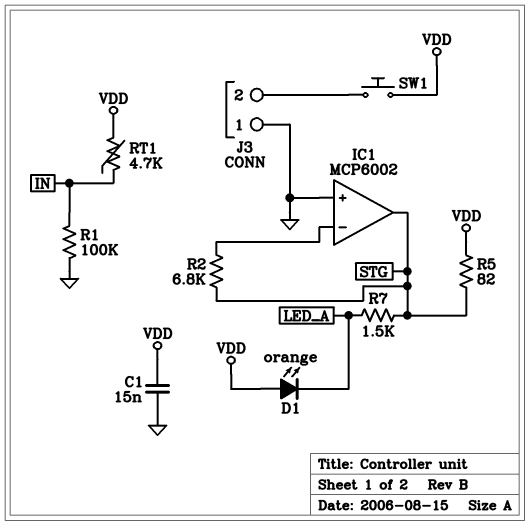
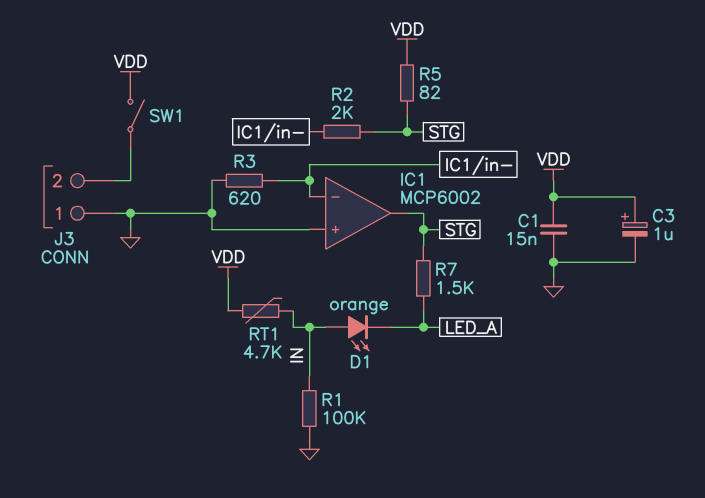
C3: none -> 1uF (plus VDD, minus GND)
D1: LED orange (A VDD, K LED_A) -> LED orange (A IN, K LED_A)
R2: 6.8k (IC1/in-, STG) -> 2k (IC1/in-, STG)
R3: none -> 620 (GND, IC1/in-)
SW1: button (J3/2, VDD) -> switch (J3/2, VDD)

